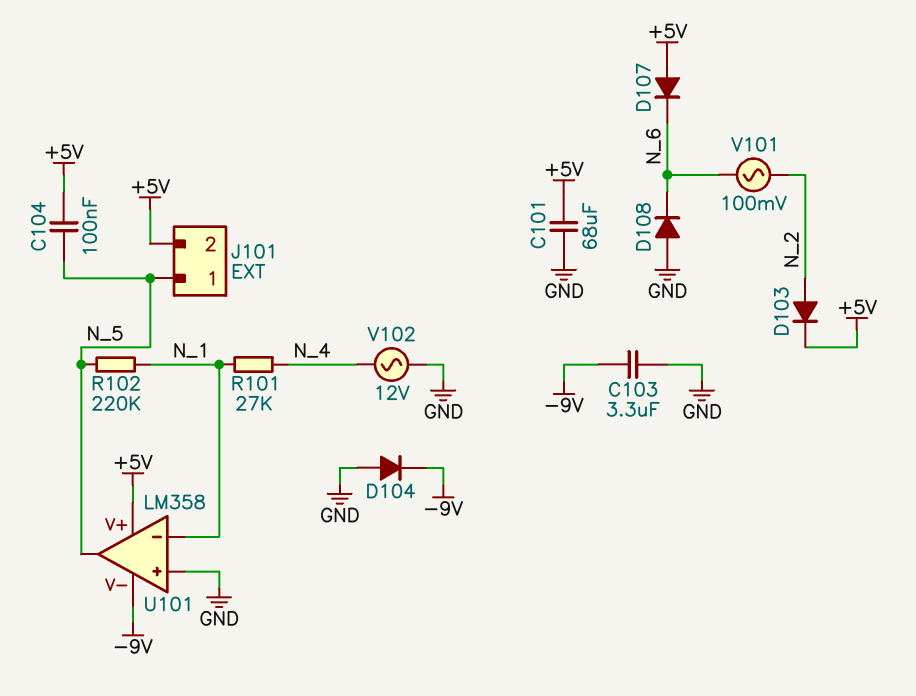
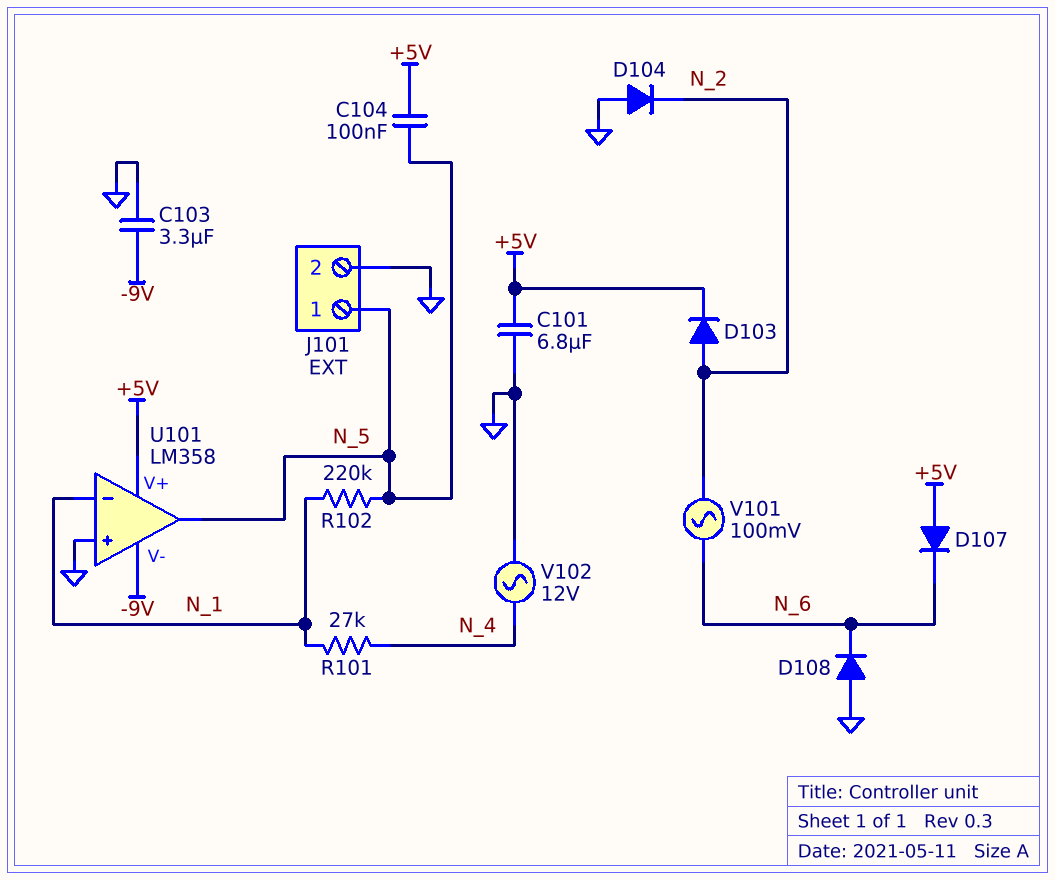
C101: 68uF (+5V, GND) -> 6.8uF (+5V, GND)
D104: diode (A GND, K -9V) -> diode (A GND, K N_2)
J101 pin 2: +5V -> GND

